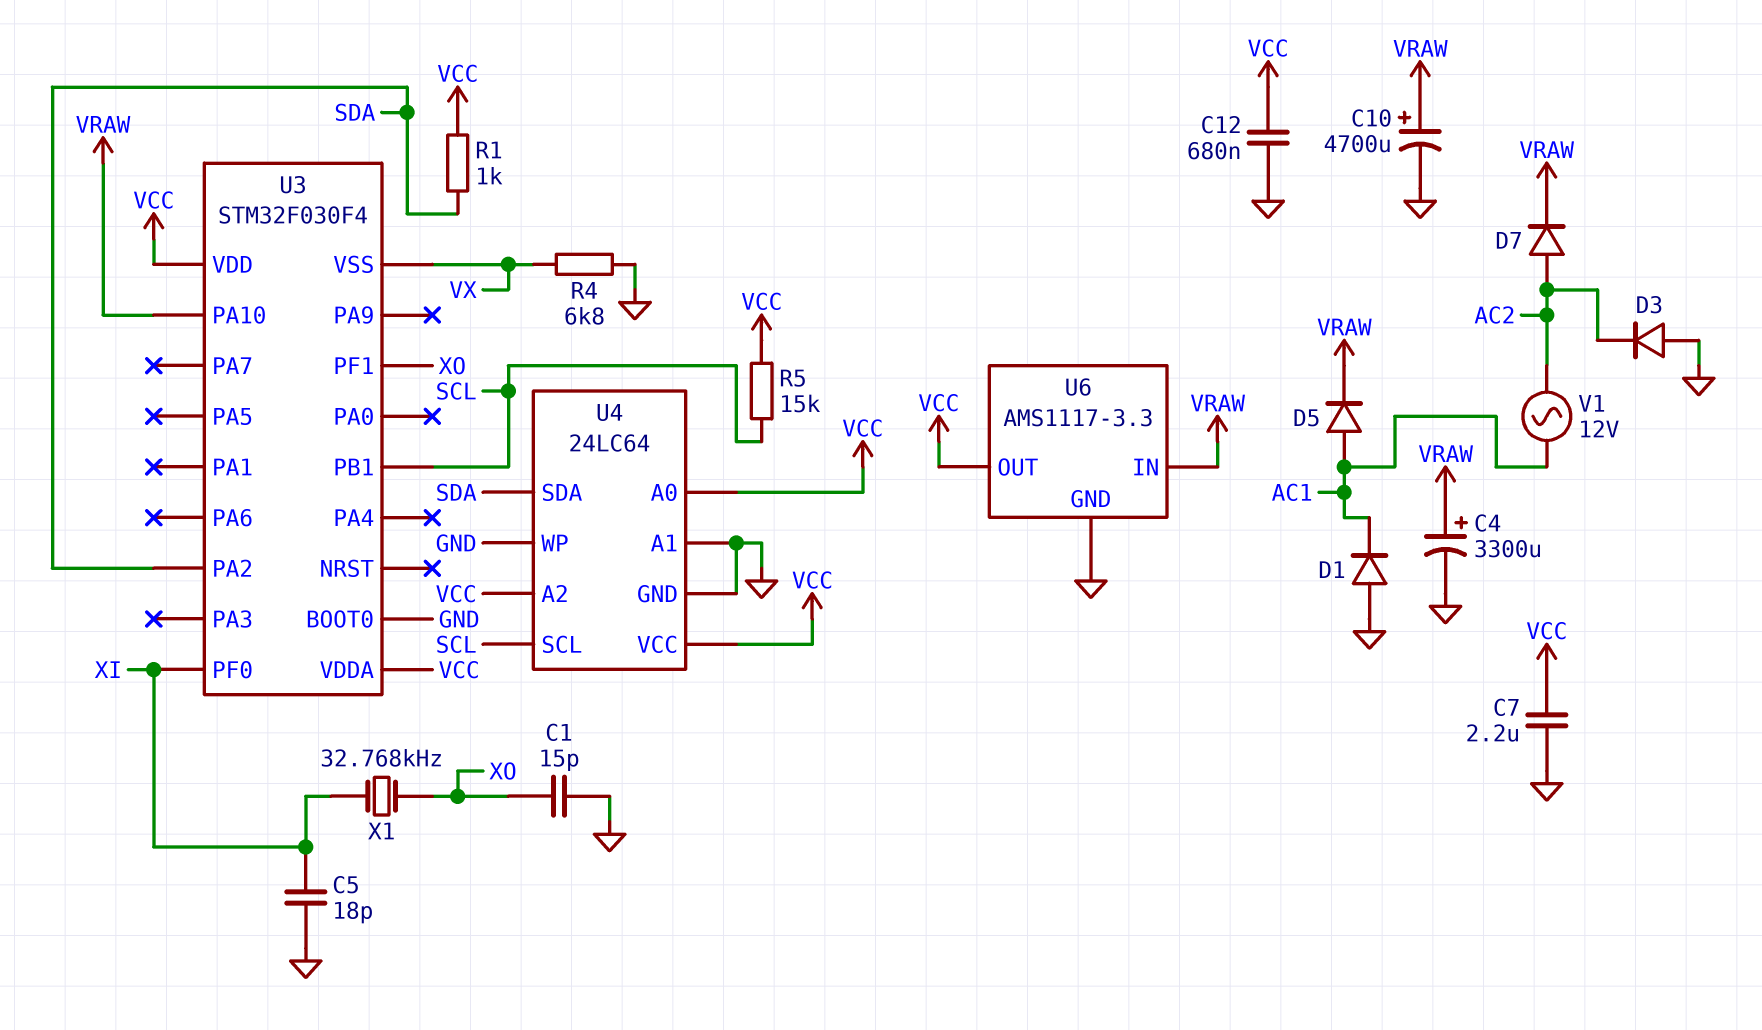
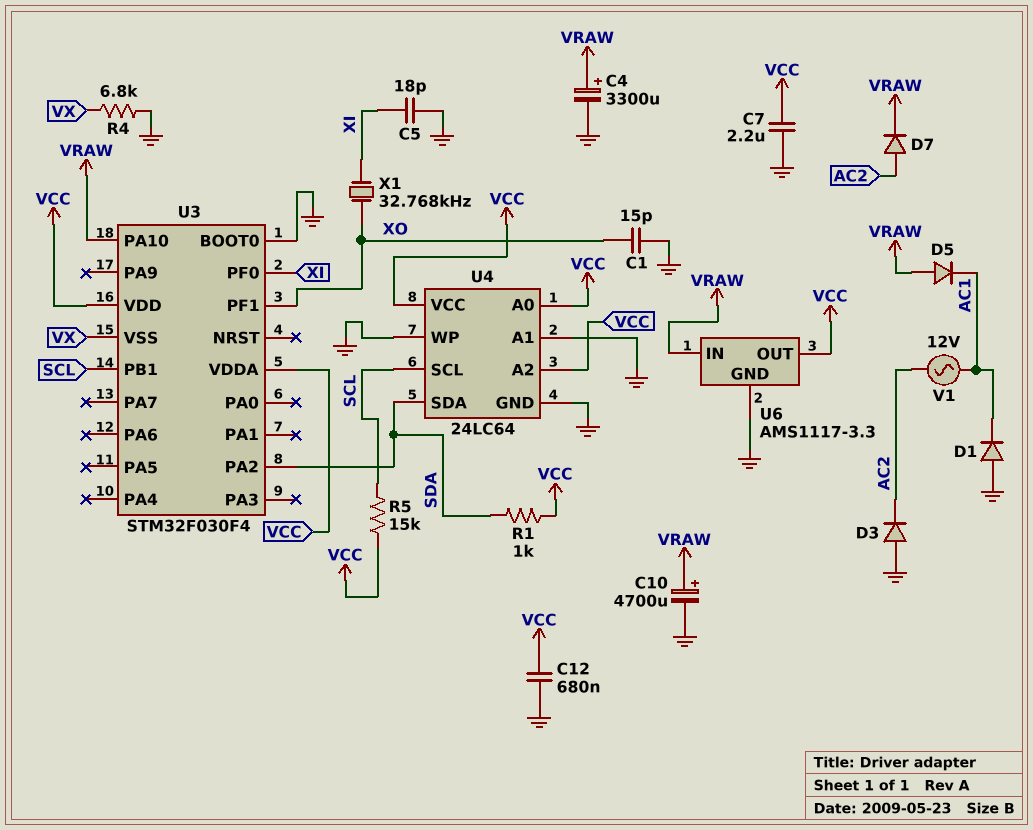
D5: diode (A AC1, K VRAW) -> diode (A VRAW, K AC1)

